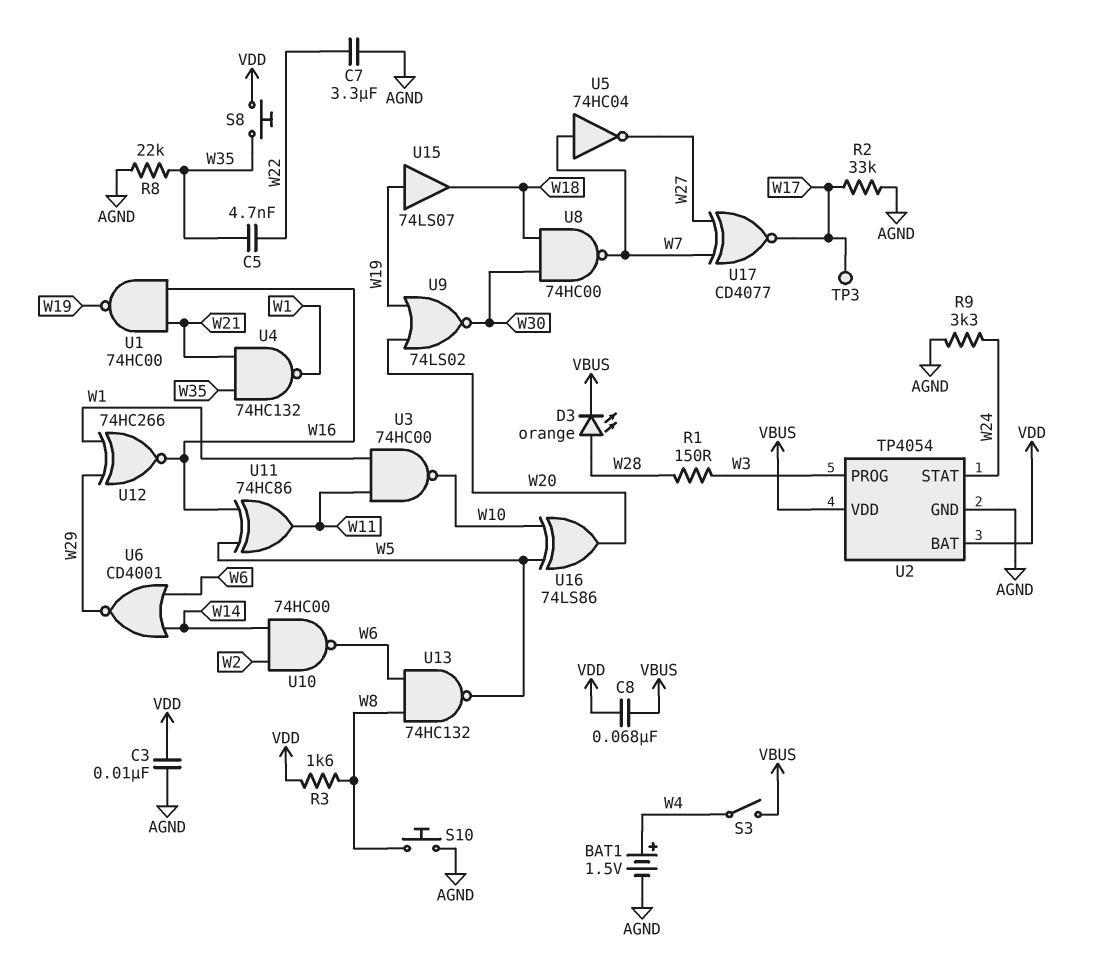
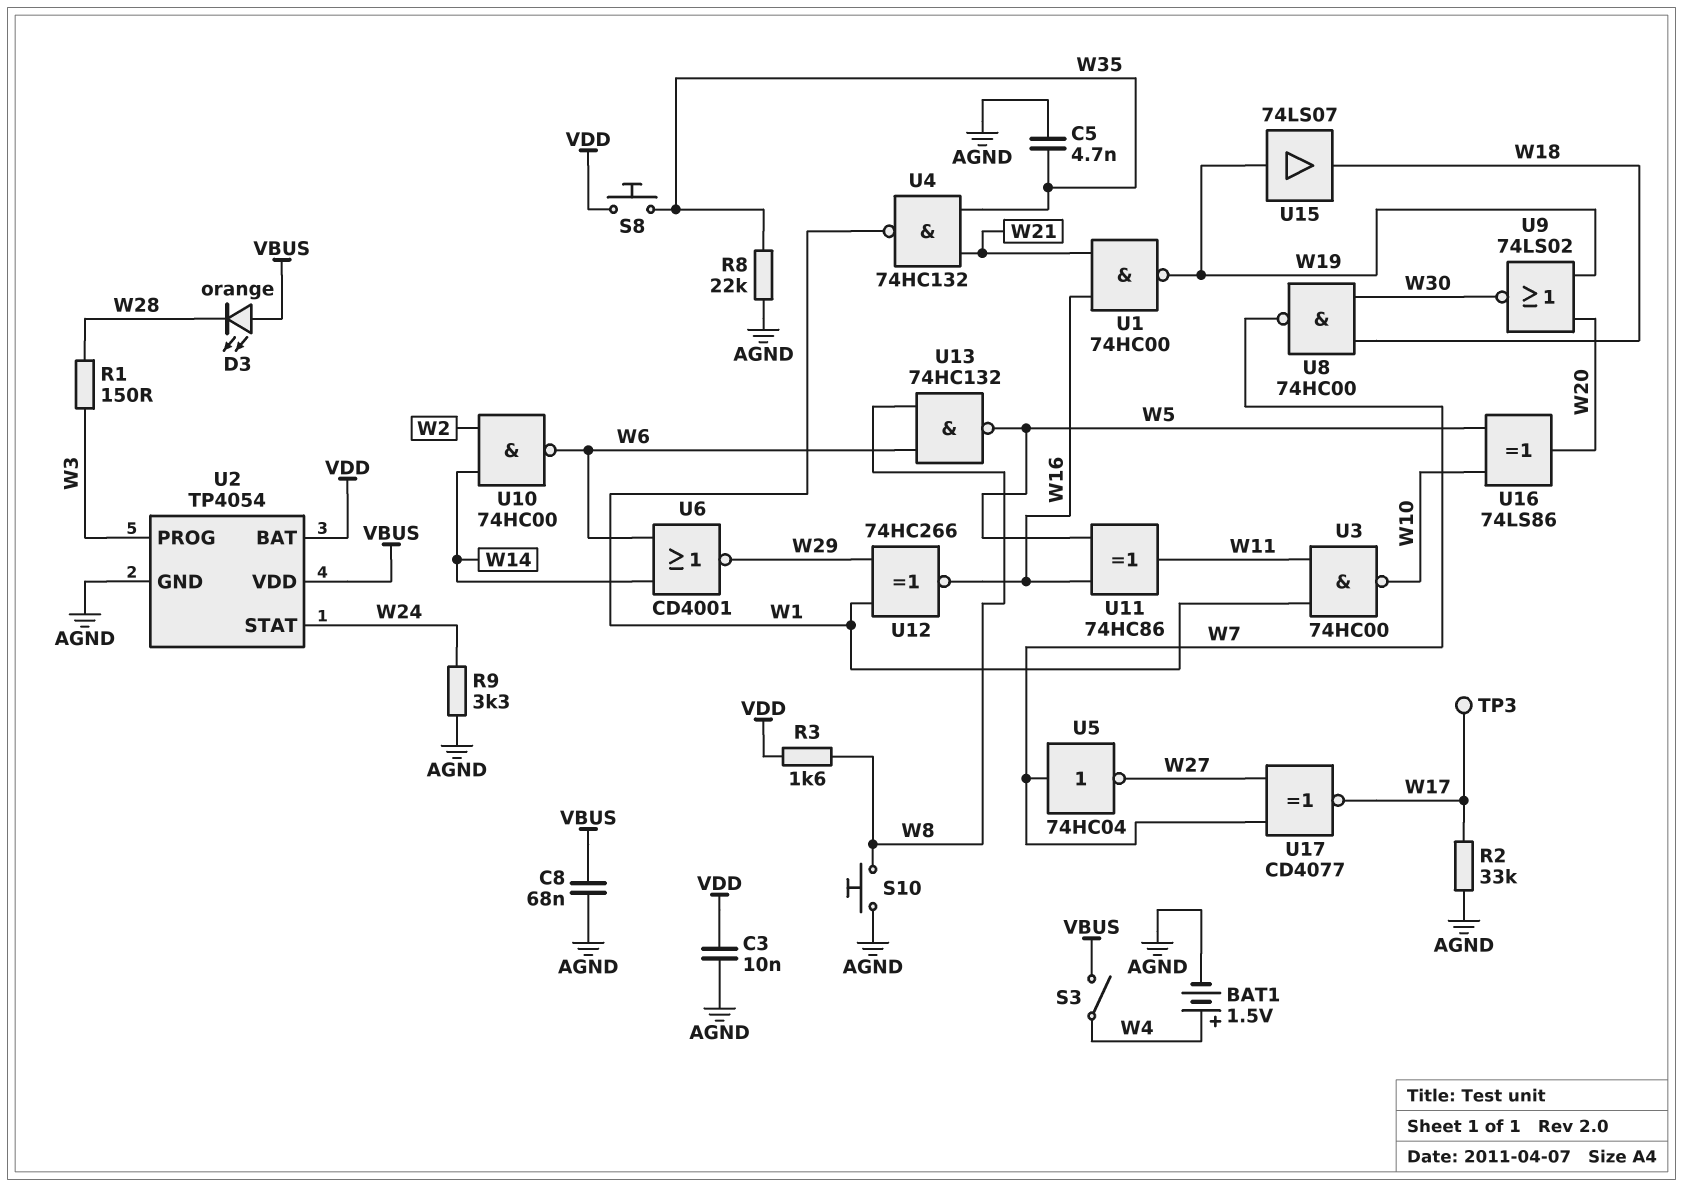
C5: 4.7nF (W22, W35) -> 4.7nF (AGND, W35)
C7: 3.3uF (AGND, W22) -> none
C8: 68nF (VBUS, VDD) -> 68nF (AGND, VBUS)
D3: LED orange (A W28, K VBUS) -> LED orange (A VBUS, K W28)

